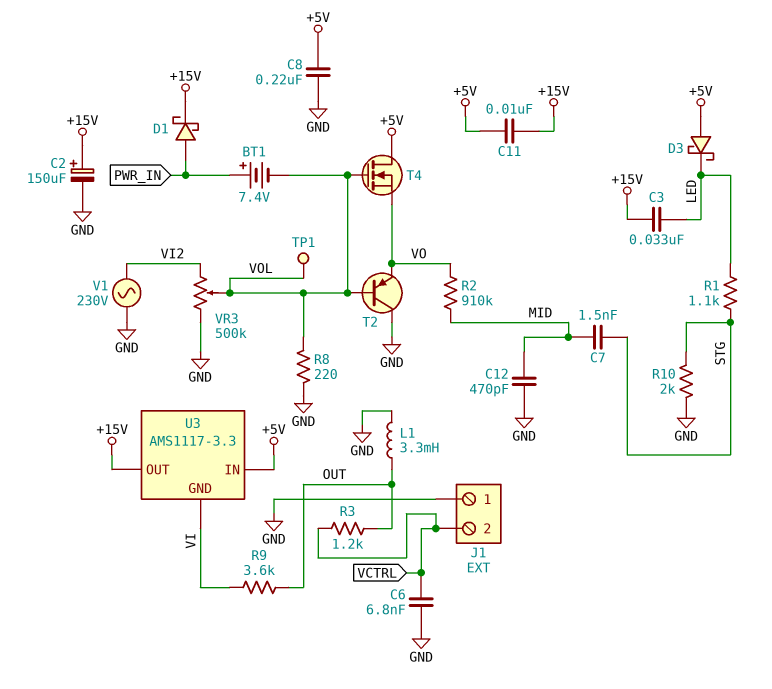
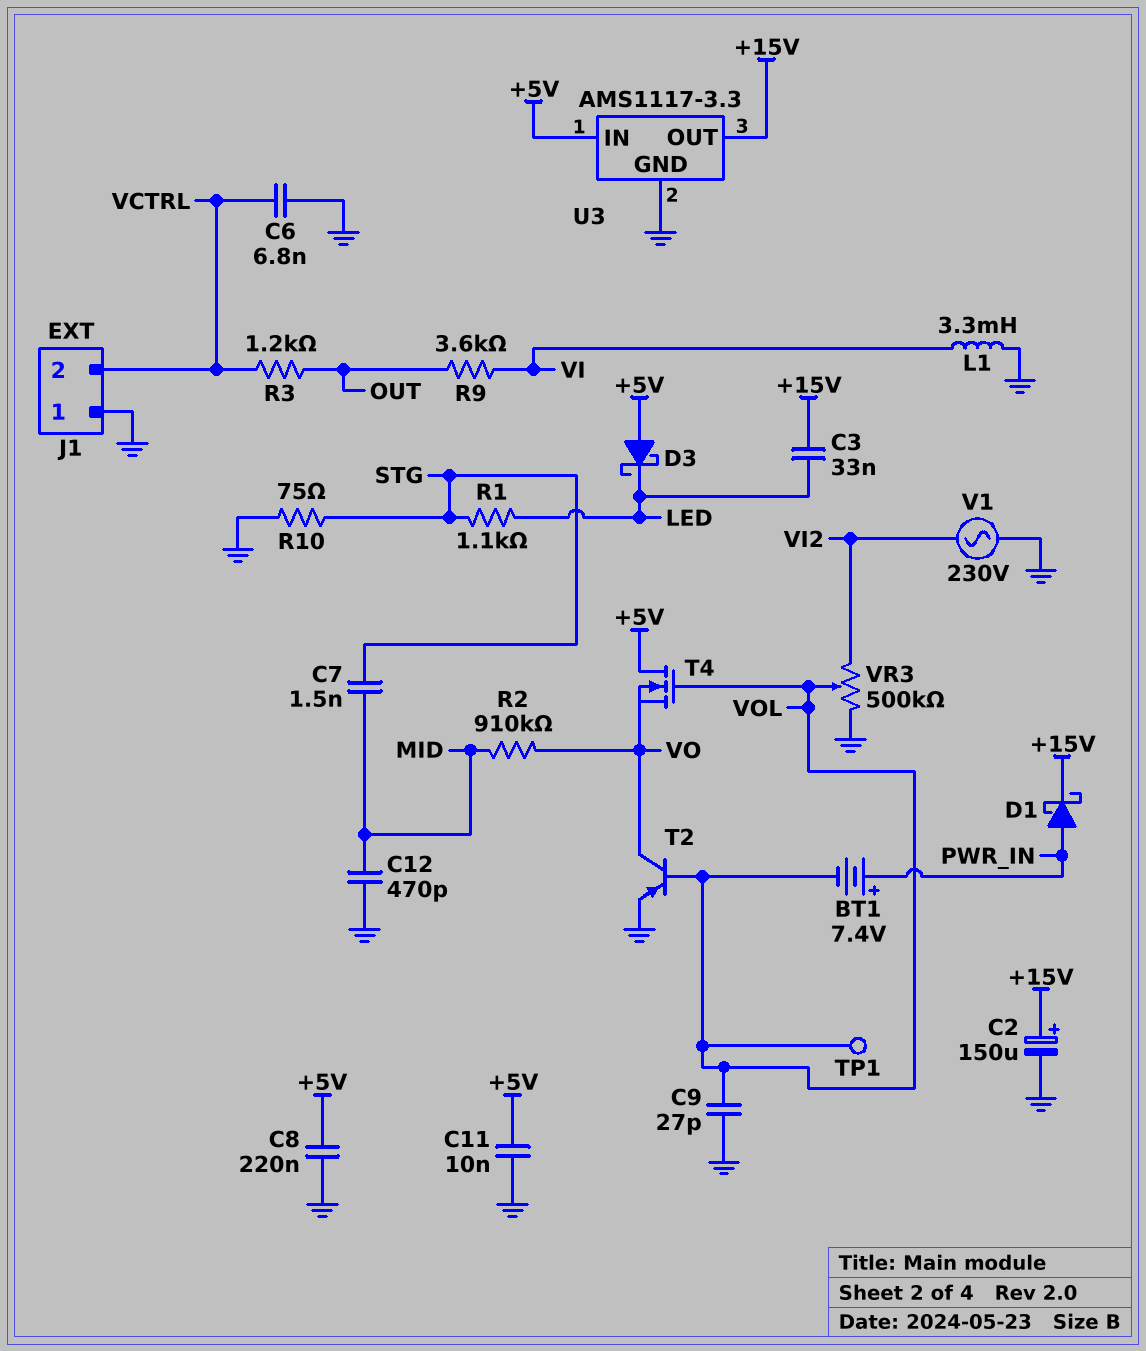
C9: none -> 27pF (GND, VOL)
C11: 10nF (+5V, +15V) -> 10nF (+5V, GND)
L1: 3.3mH (GND, OUT) -> 3.3mH (GND, VI)
R8: 220 (GND, VOL) -> none
R10: 2k (GND, STG) -> 75 (GND, STG)
T2: PNP (B VOL, C GND, E VO) -> PNP (B VOL, C VO, E GND)
U3 pin GND: VI -> GND

